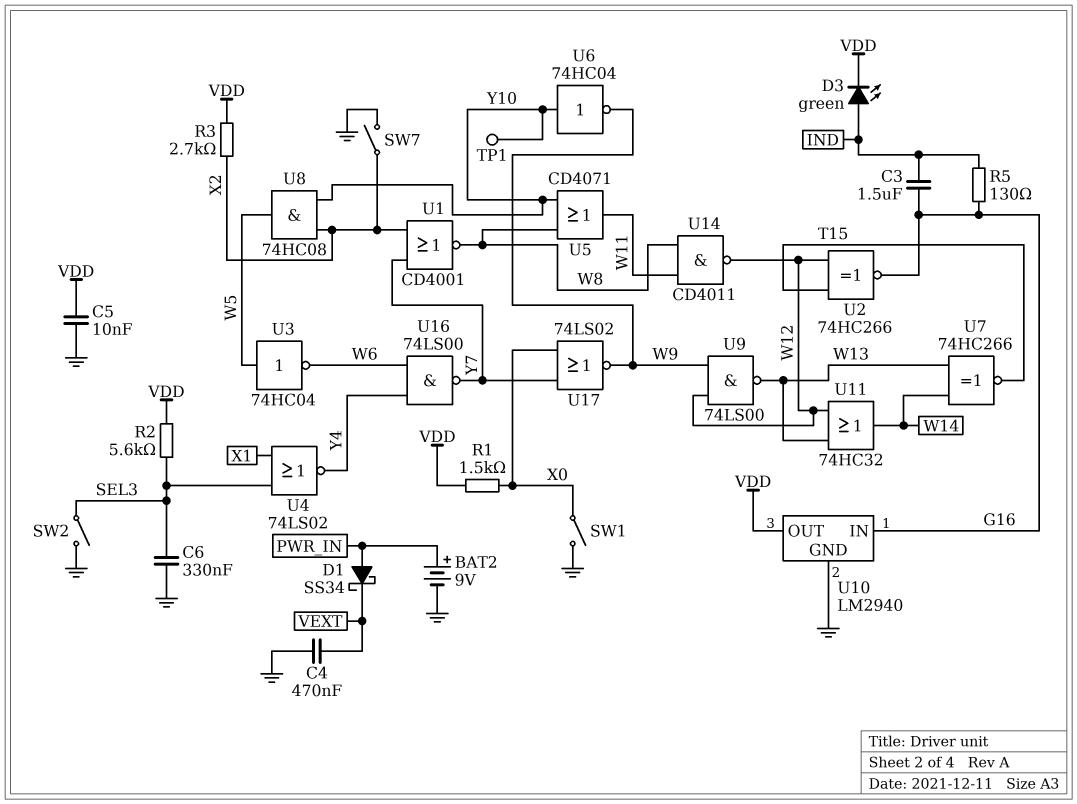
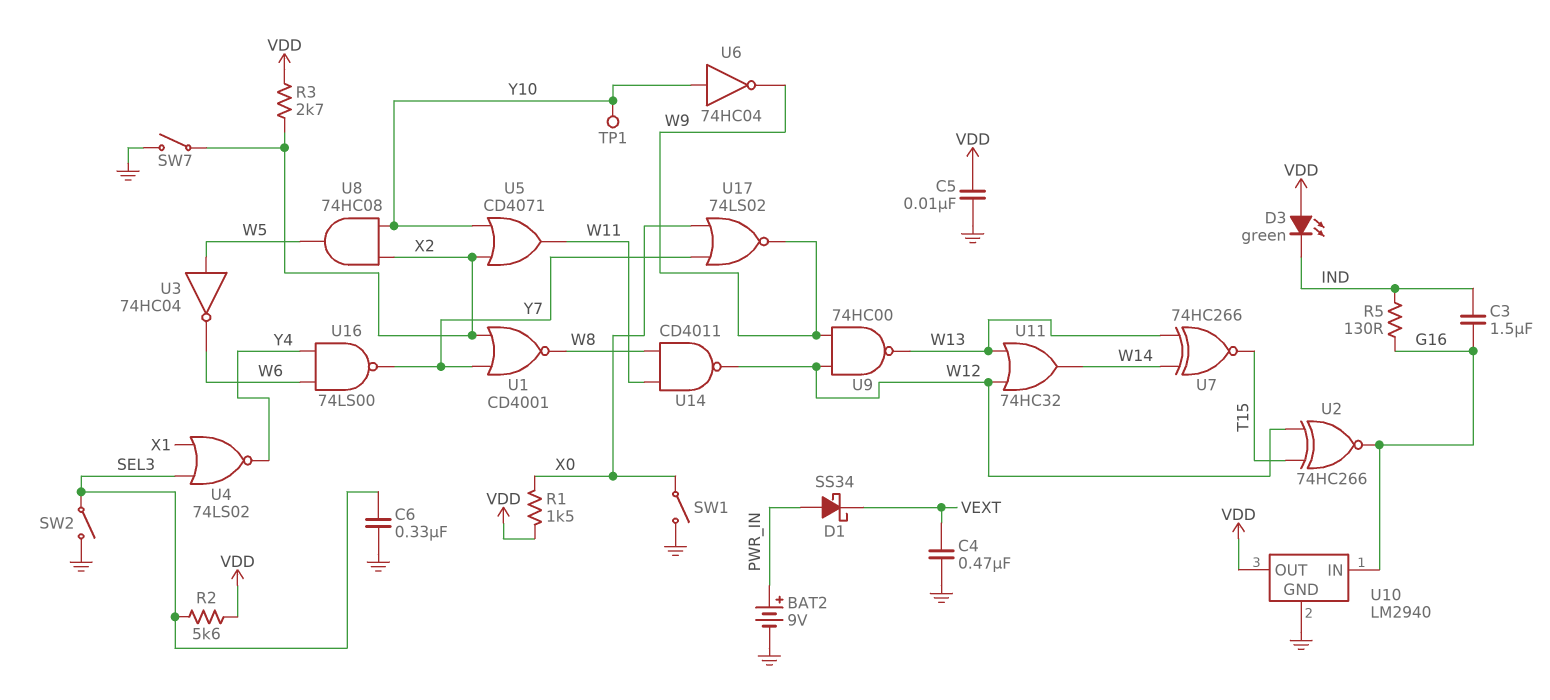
D3: LED green (A IND, K VDD) -> LED green (A VDD, K IND)
U5: OR CD4071 (in W8, in Y10, out W11) -> OR CD4071 (in X2, in Y10, out W11)
U9: NAND 74LS00 (in W9, in W12, out W13) -> NAND 74HC00 (in W9, in W12, out W13)

